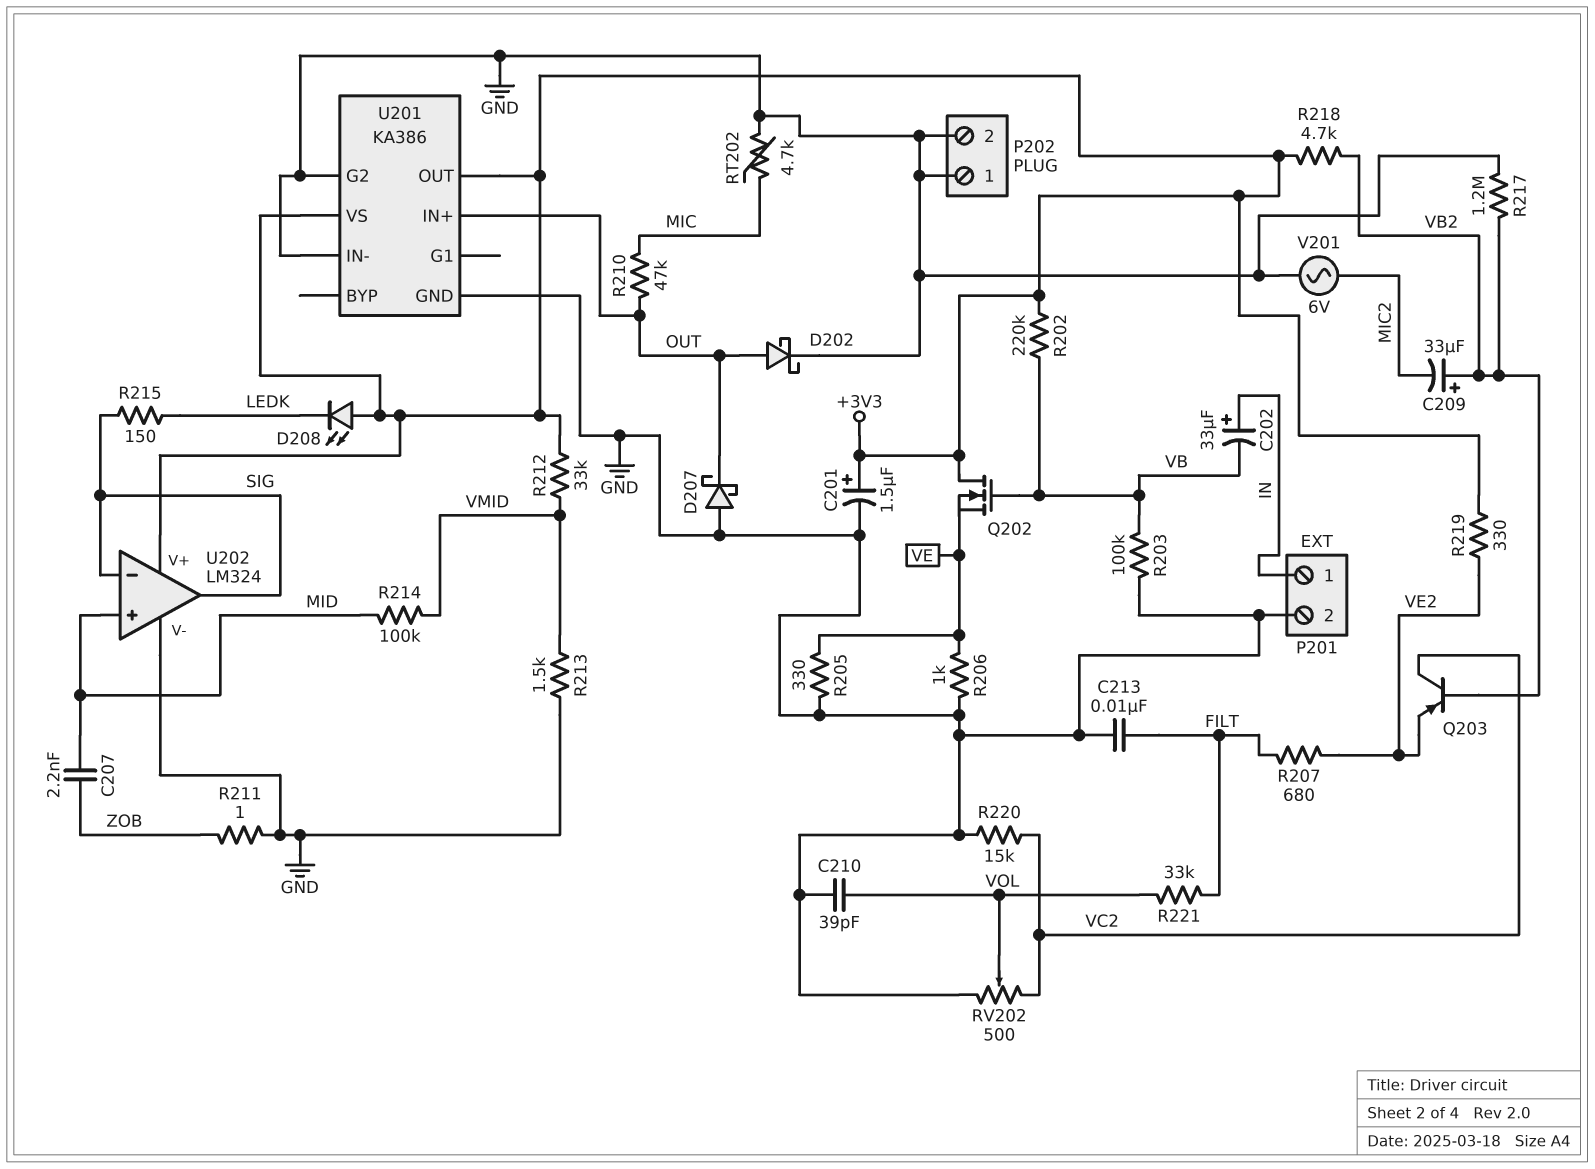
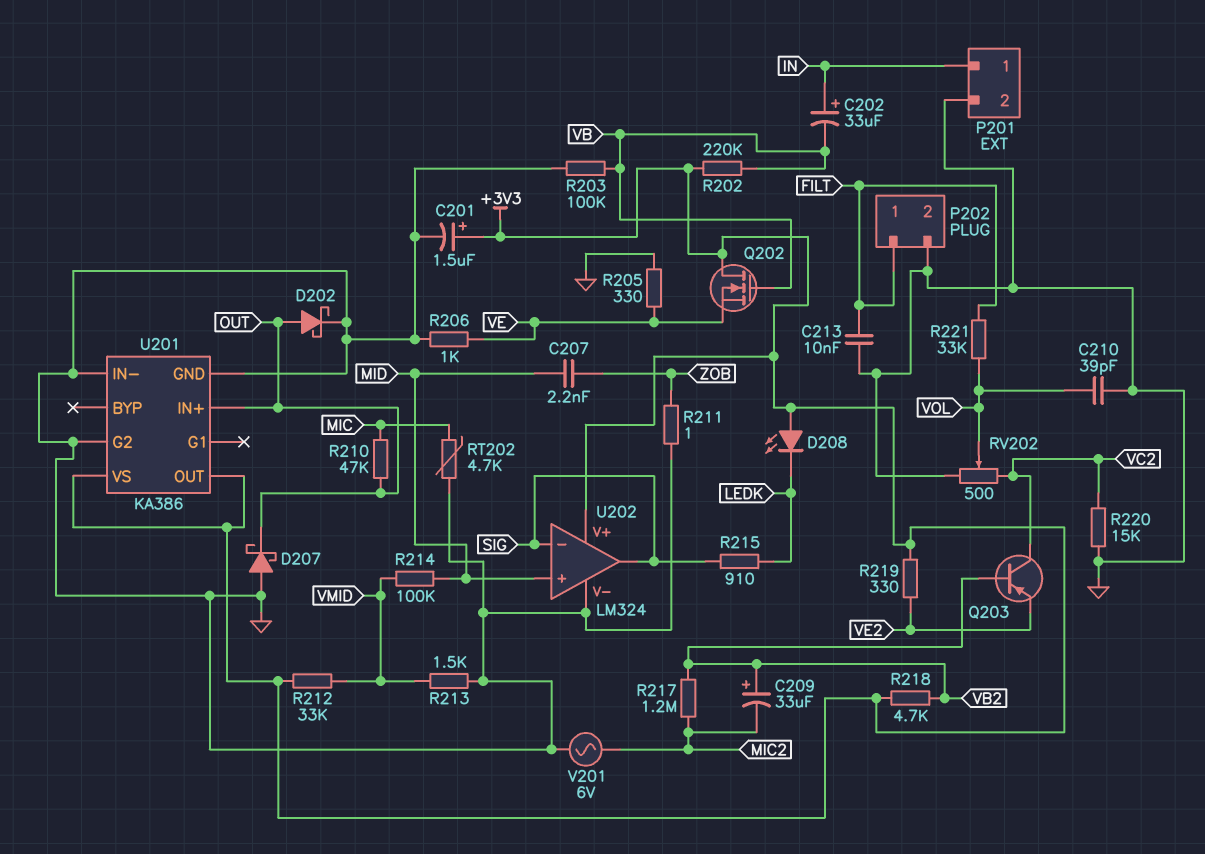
P202 pin 1: GND -> FILT
R207: 680 (FILT, VE2) -> none
R215: 150 (LEDK, SIG) -> 910 (LEDK, SIG)
R217: 1.2M (GND, VB2) -> 1.2M (MIC2, VB2)

